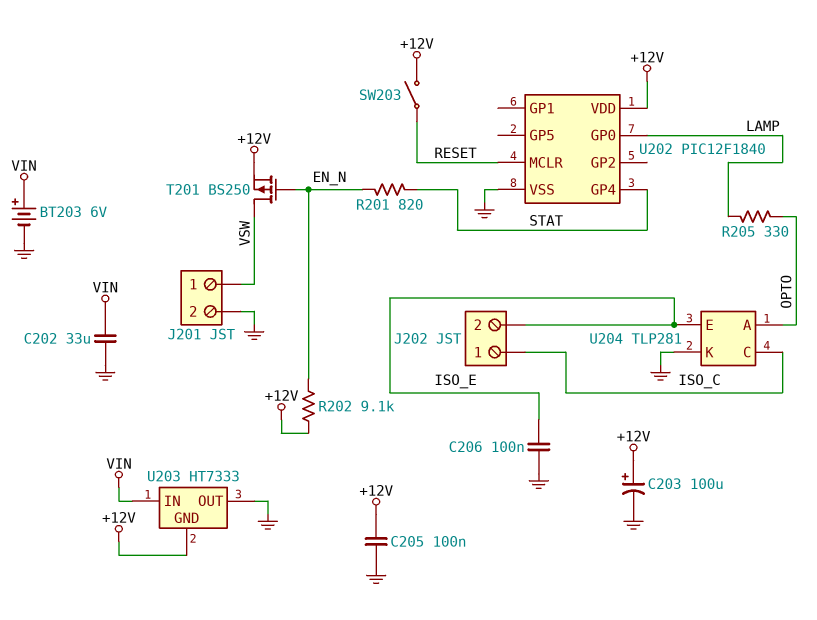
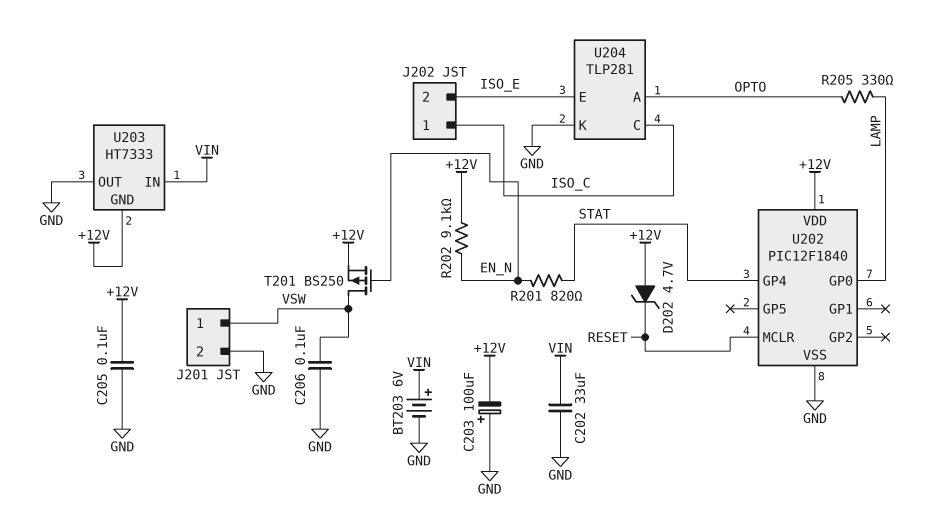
C203: 100uF (plus +12V, minus GND) -> 100uF (plus GND, minus +12V)
C206: 100nF (GND, ISO_E) -> 100nF (GND, VSW)
D202: none -> zener 4.7V (A +12V, K RESET)
SW203: switch (+12V, RESET) -> none

